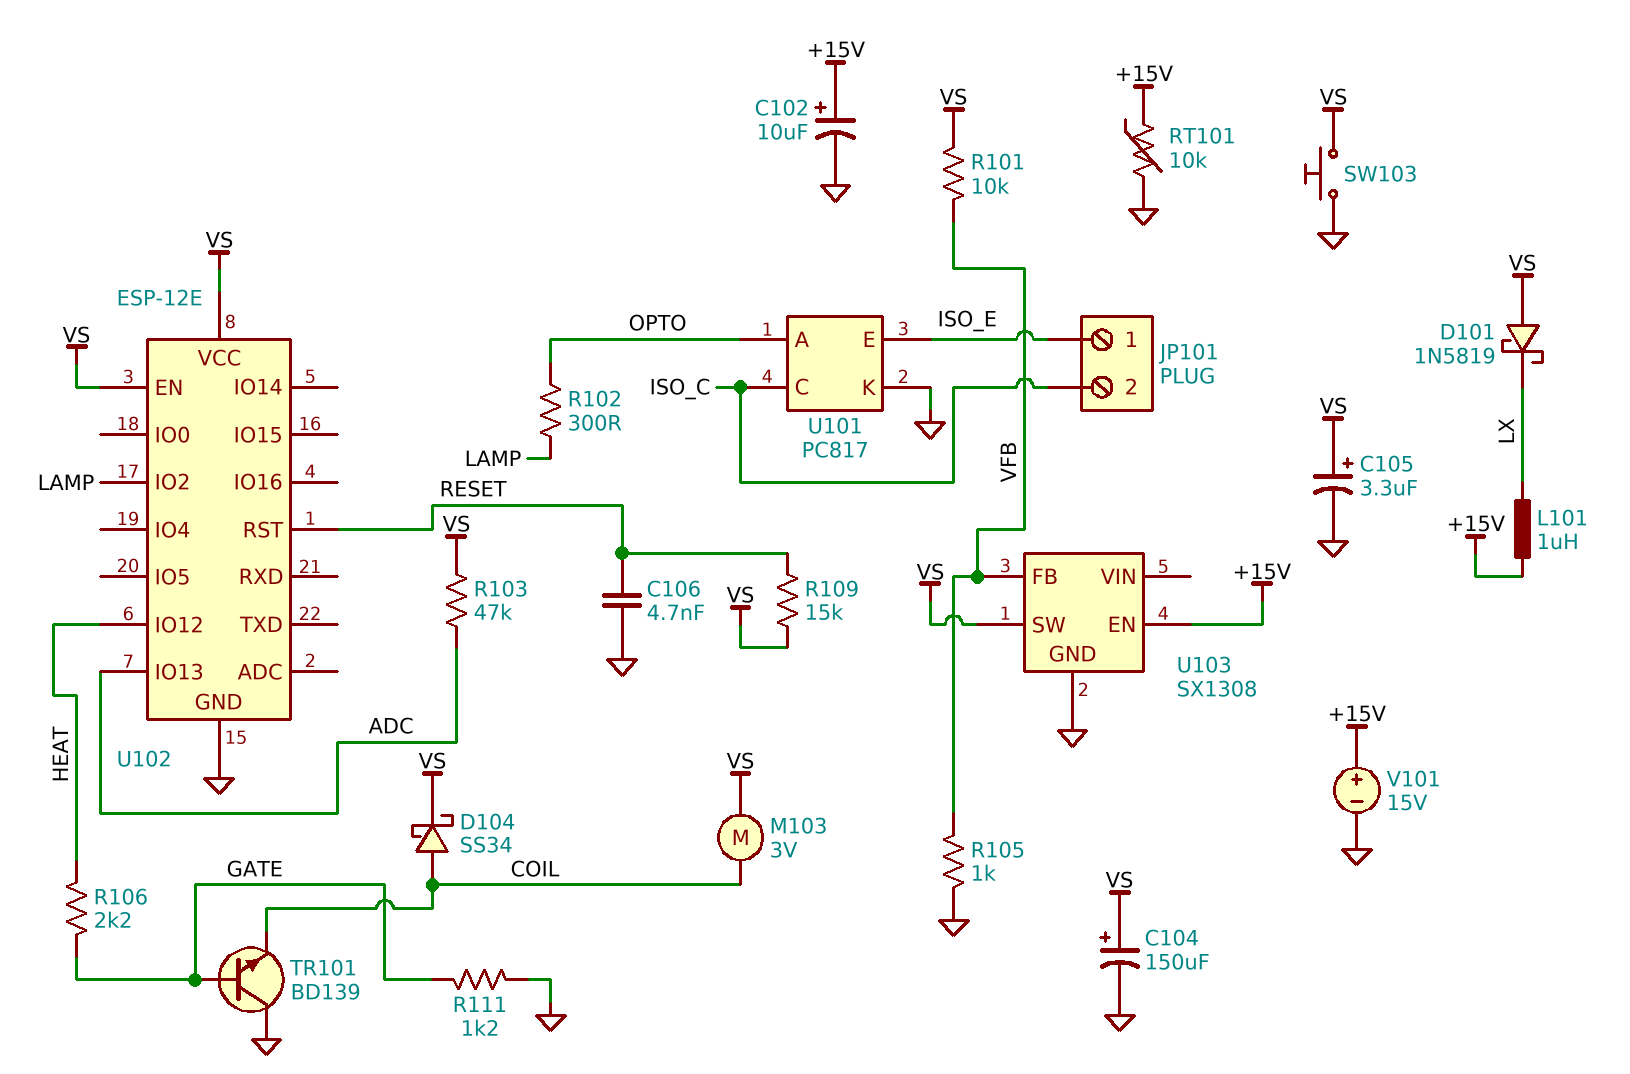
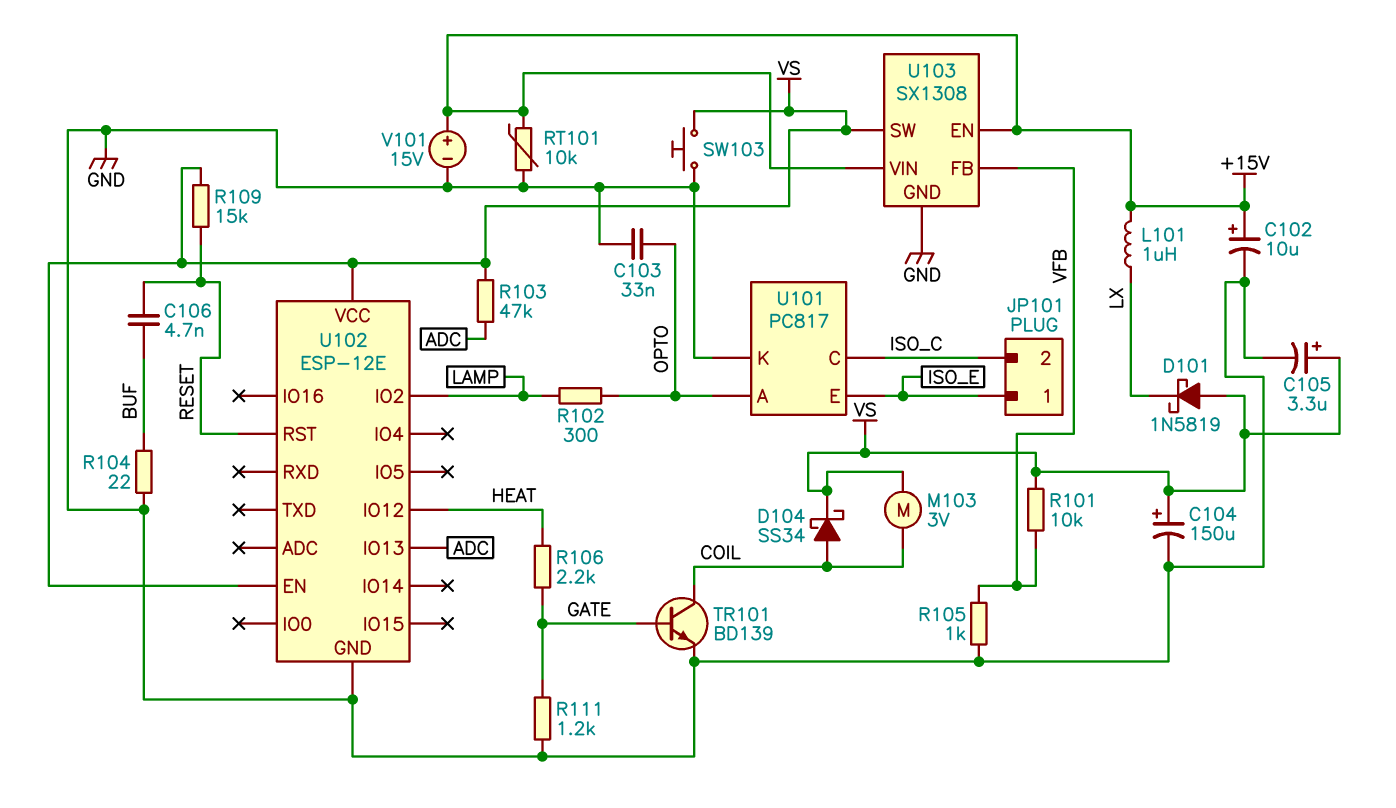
C103: none -> 33nF (GND, OPTO)
C106: 4.7nF (GND, RESET) -> 4.7nF (BUF, RESET)
R104: none -> 22 (BUF, GND)
TR101: NPN BD139 (B GATE, C GND, E COIL) -> NPN BD139 (B GATE, C COIL, E GND)
U103 pin VIN: none -> +15V

